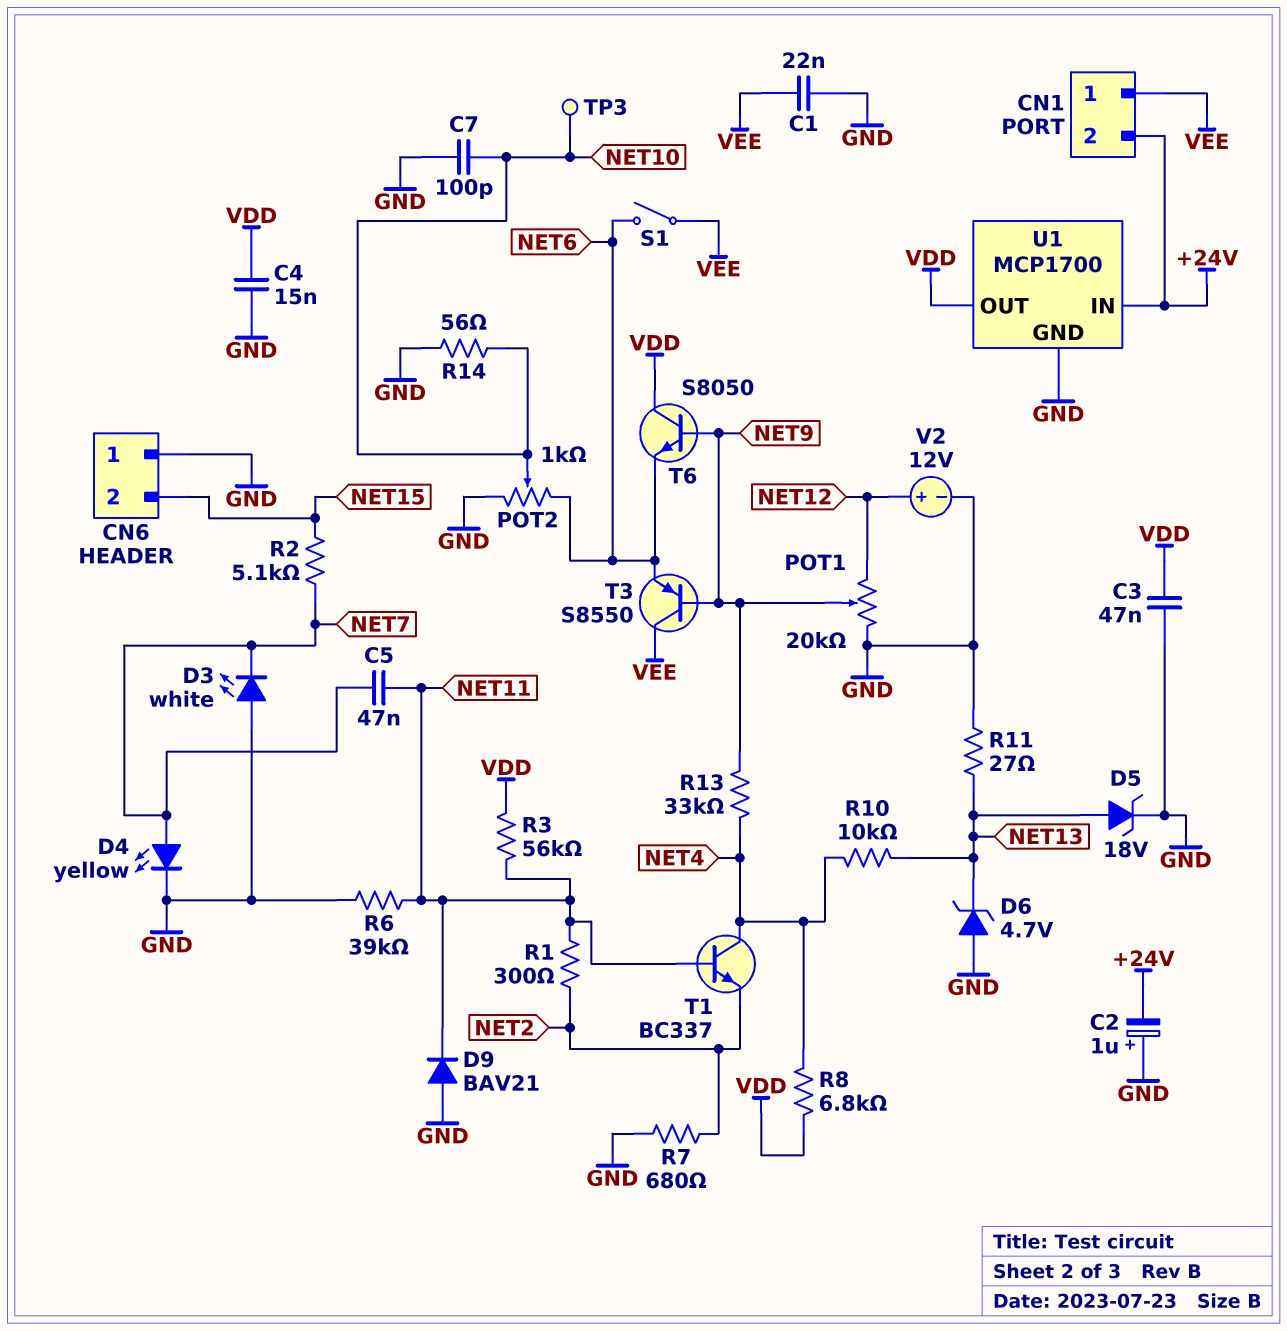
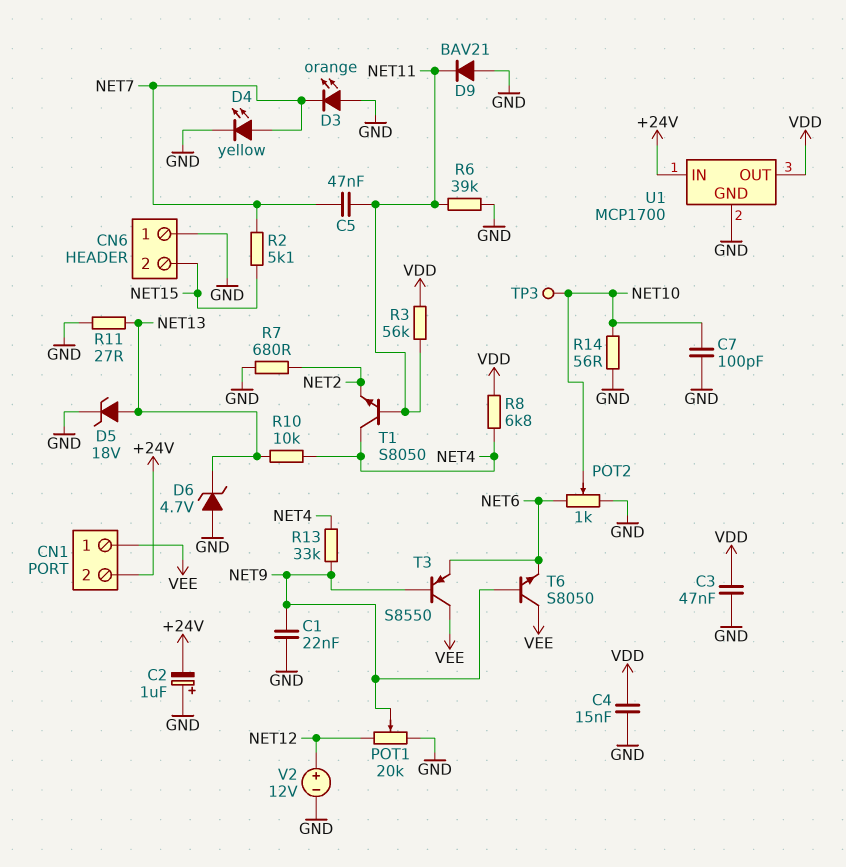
C1: 22nF (GND, VEE) -> 22nF (GND, NET9)
D3: LED white (A GND, K NET7) -> LED orange (A GND, K NET7)
R1: 300 (NET2, NET11) -> none
S1: switch (NET6, VEE) -> none
T1: NPN BC337 (B NET11, C NET4, E NET2) -> NPN S8050 (B NET11, C NET4, E NET2)
T6: NPN S8050 (B NET9, C VDD, E NET6) -> NPN S8050 (B NET9, C VEE, E NET6)

